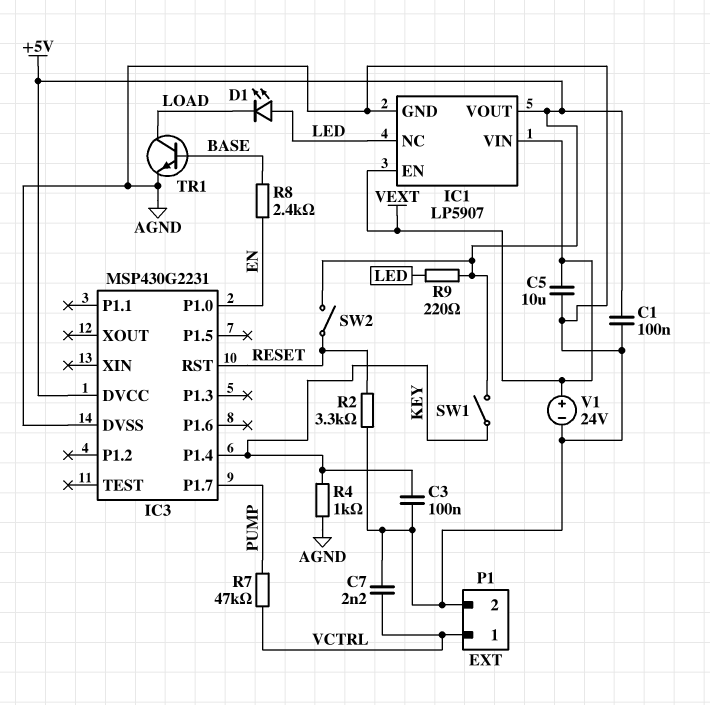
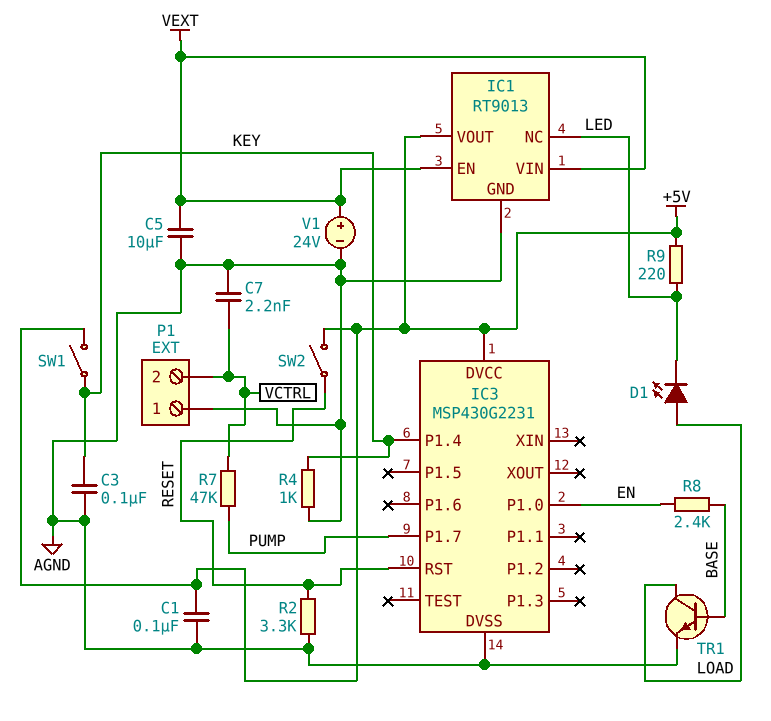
D1: LED (A LED, K LOAD) -> LED (A LOAD, K LED)
IC1: LP5907 -> RT9013
P1 pin 1: VCTRL -> AGND
P1 pin 2: AGND -> VCTRL

